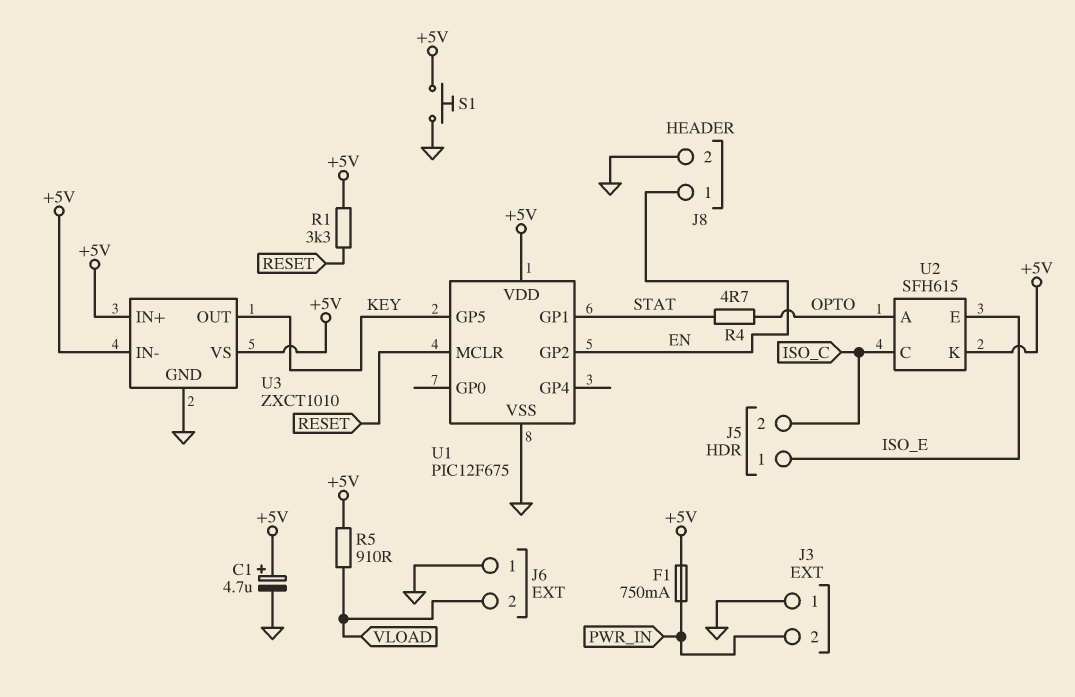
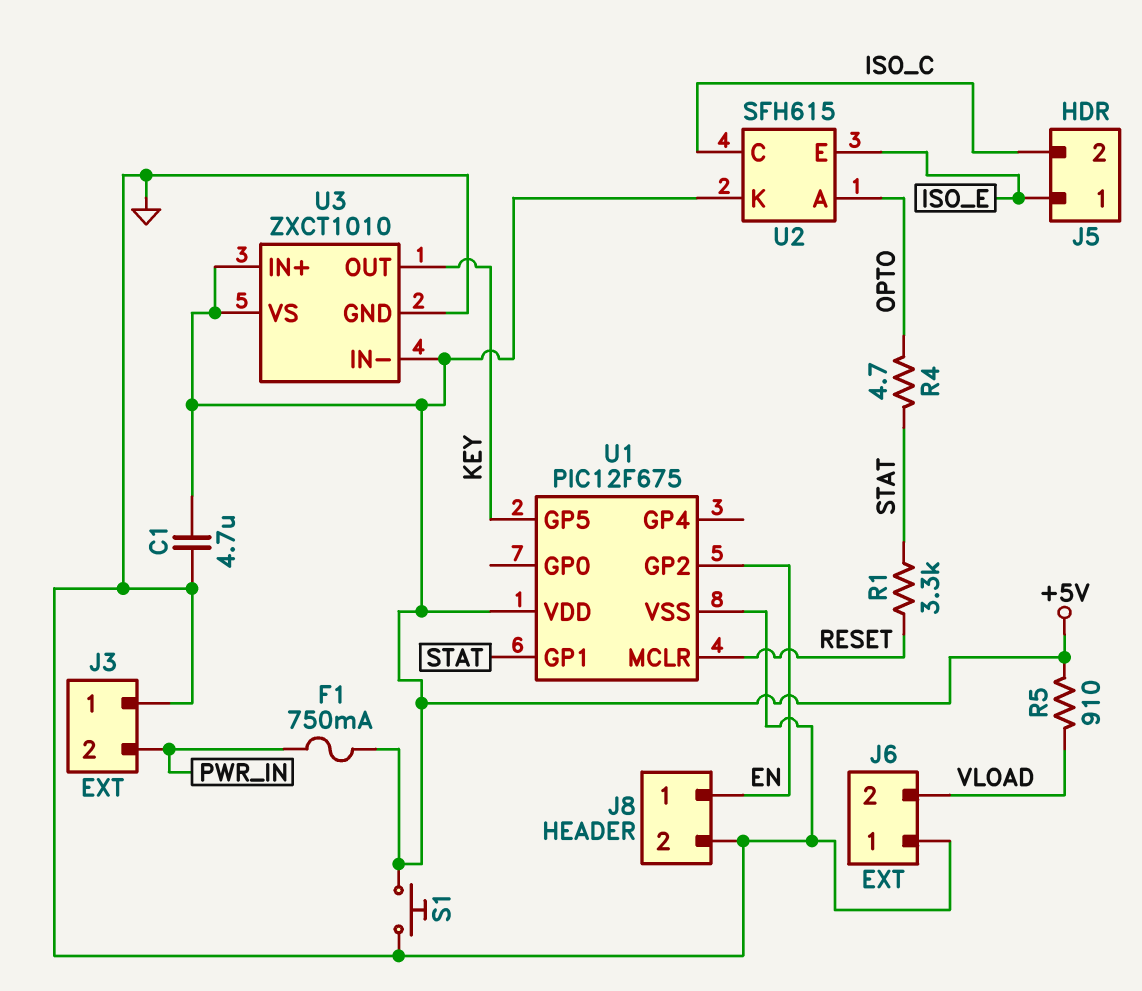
C1: 4.7uF (plus +5V, minus GND) -> 4.7uF (+5V, GND)
R1: 3.3k (+5V, RESET) -> 3.3k (RESET, STAT)

